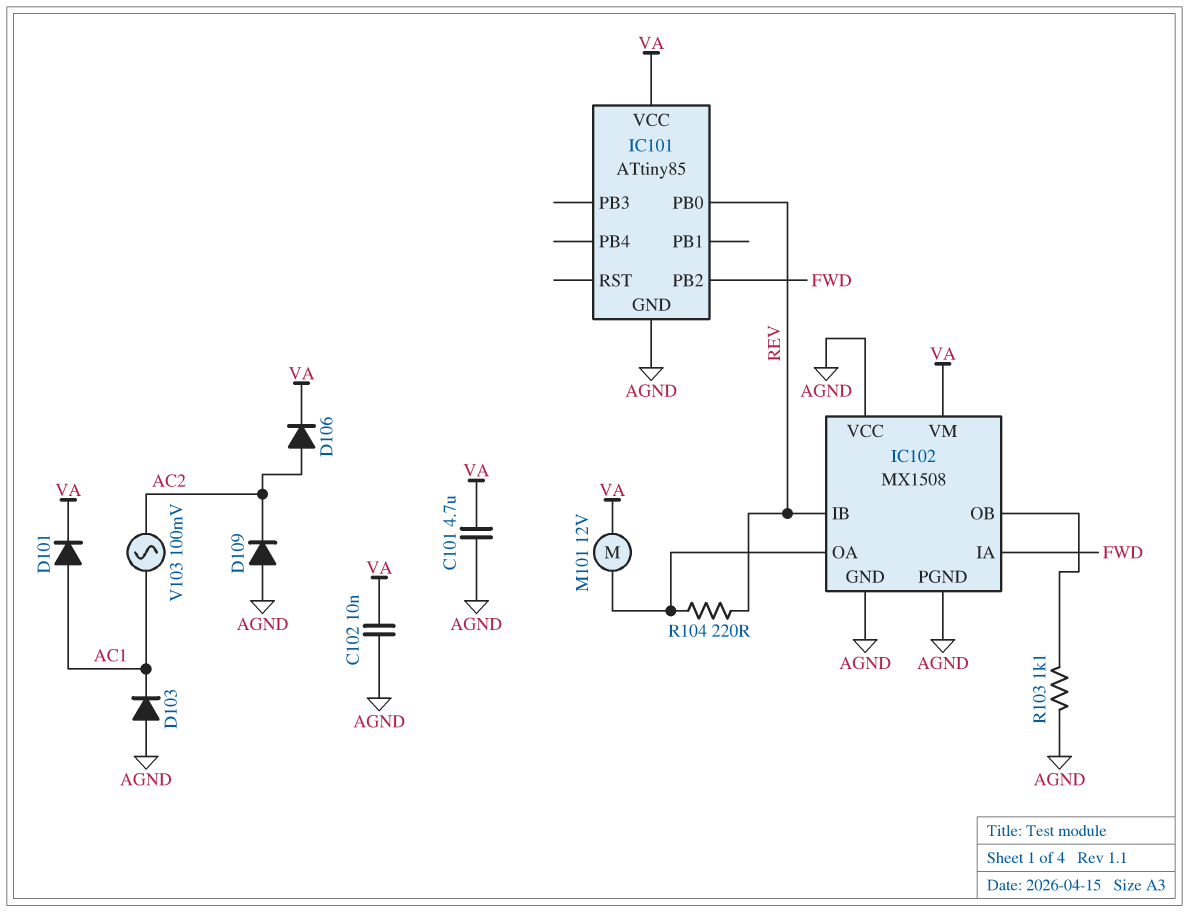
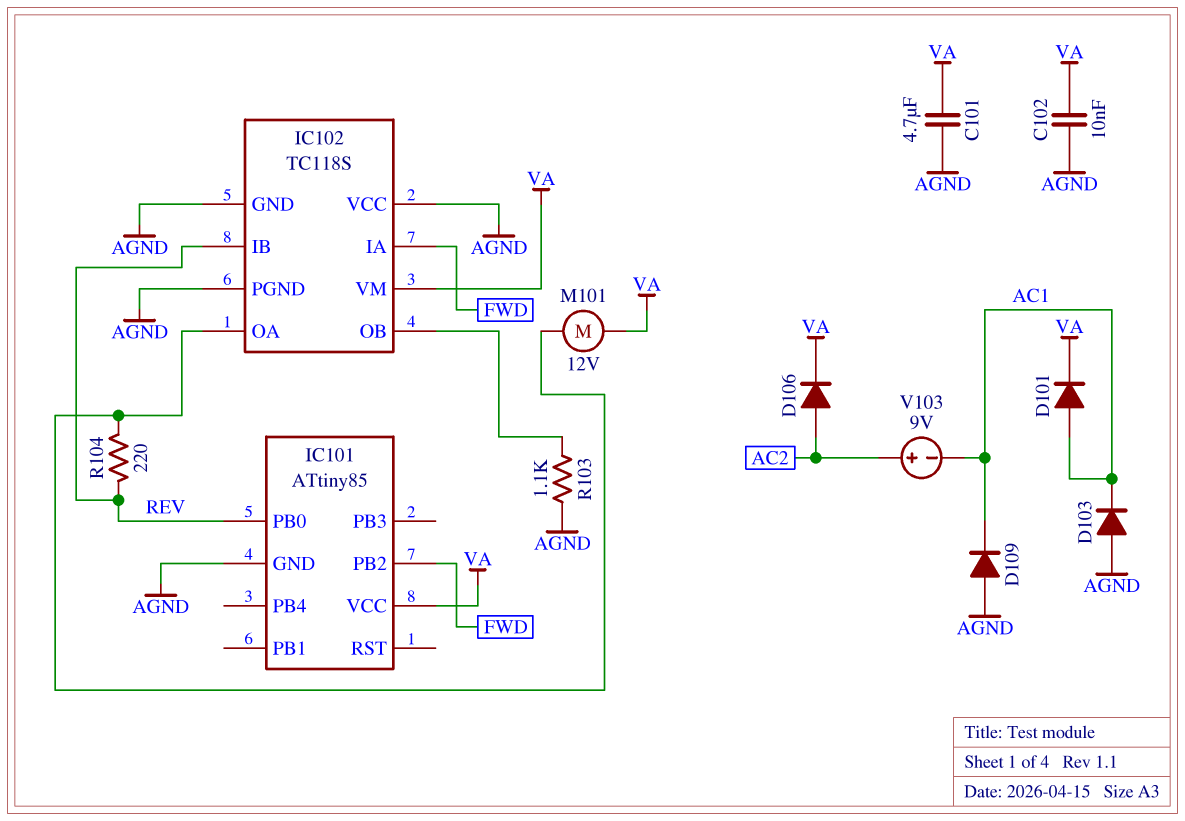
D109: diode (A AGND, K AC2) -> diode (A AGND, K AC1)
IC102: MX1508 -> TC118S
V103: AC 100mV (AC1, AC2) -> 9V (plus AC2, minus AC1)

